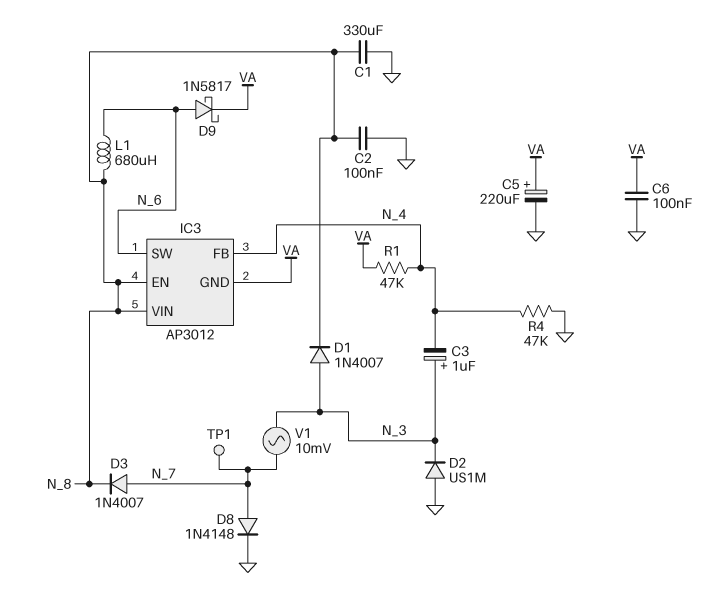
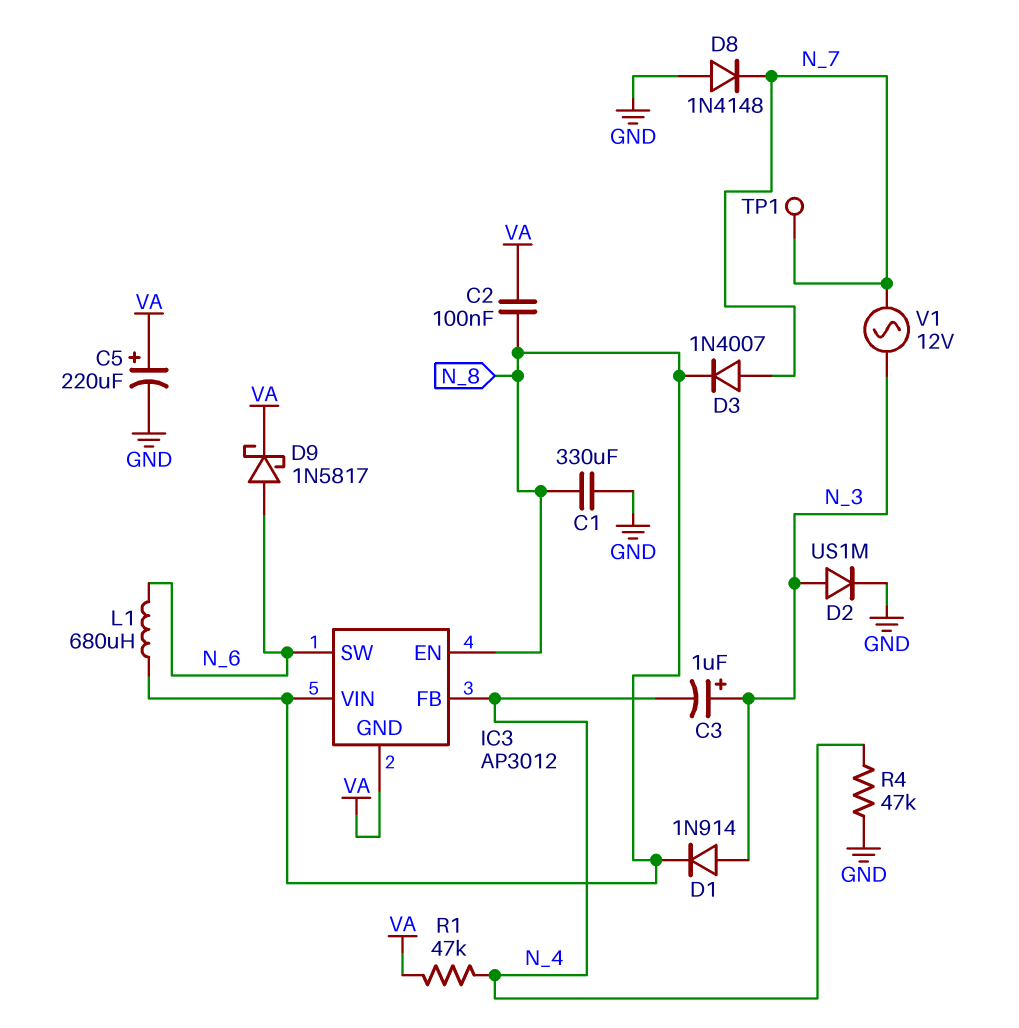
C2: 100nF (GND, N_8) -> 100nF (N_8, VA)
C6: 100nF (GND, VA) -> none
D1: diode 1N4007 (A N_3, K N_8) -> diode 1N914 (A N_3, K N_8)
D2: diode US1M (A GND, K N_3) -> diode US1M (A N_3, K GND)
D8: diode 1N4148 (A N_7, K GND) -> diode 1N4148 (A GND, K N_7)
V1: AC 10mV (N_3, N_7) -> AC 12V (N_3, N_7)

